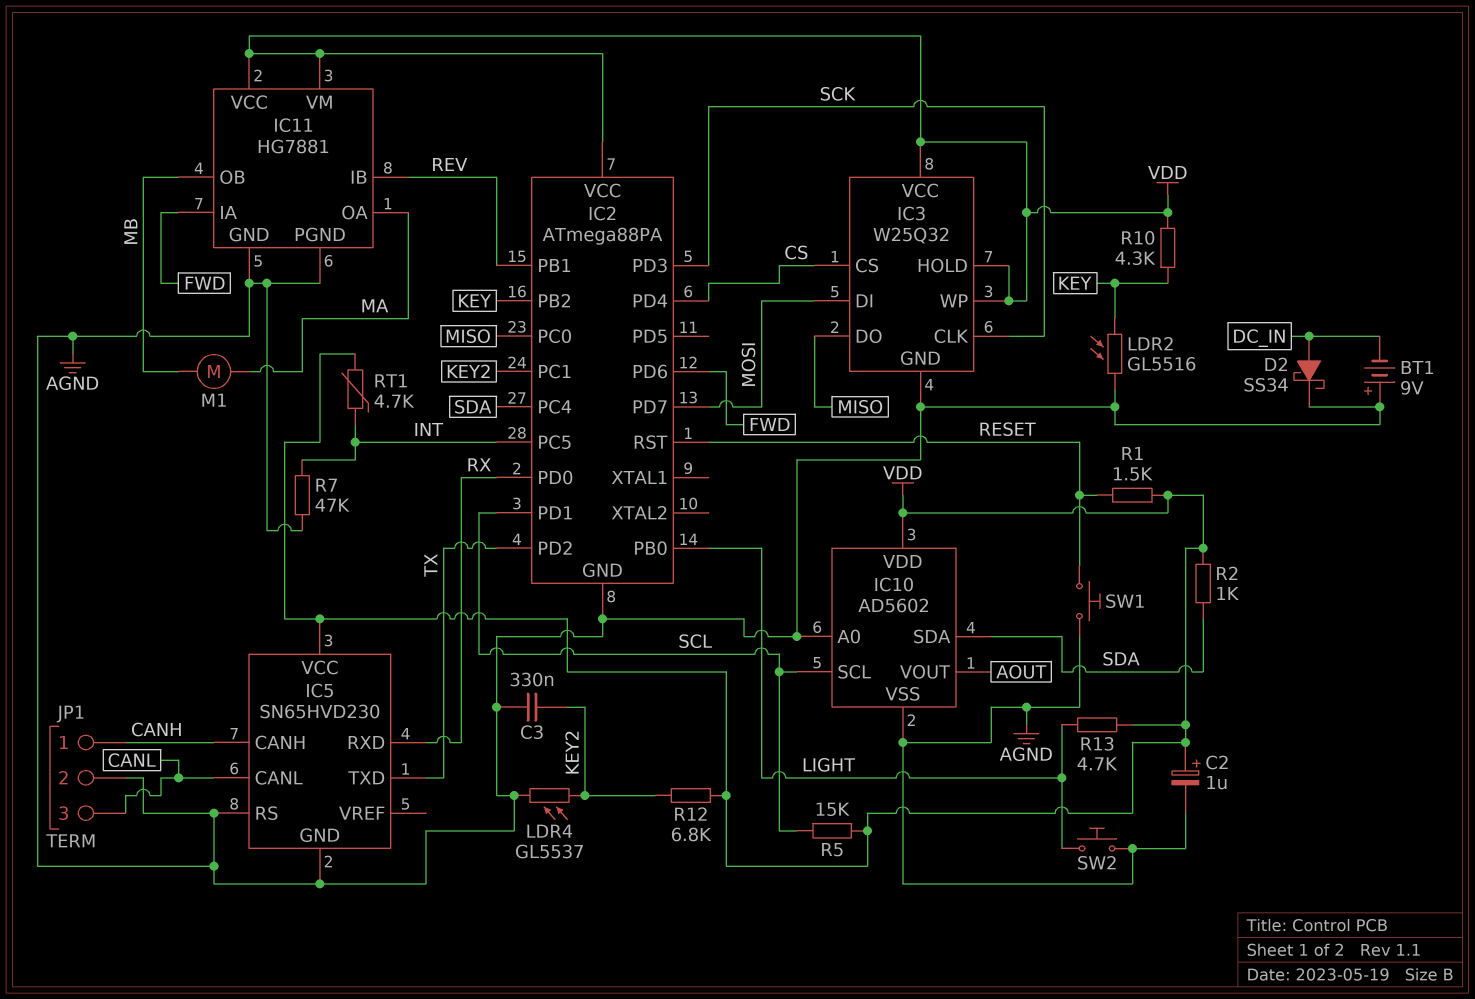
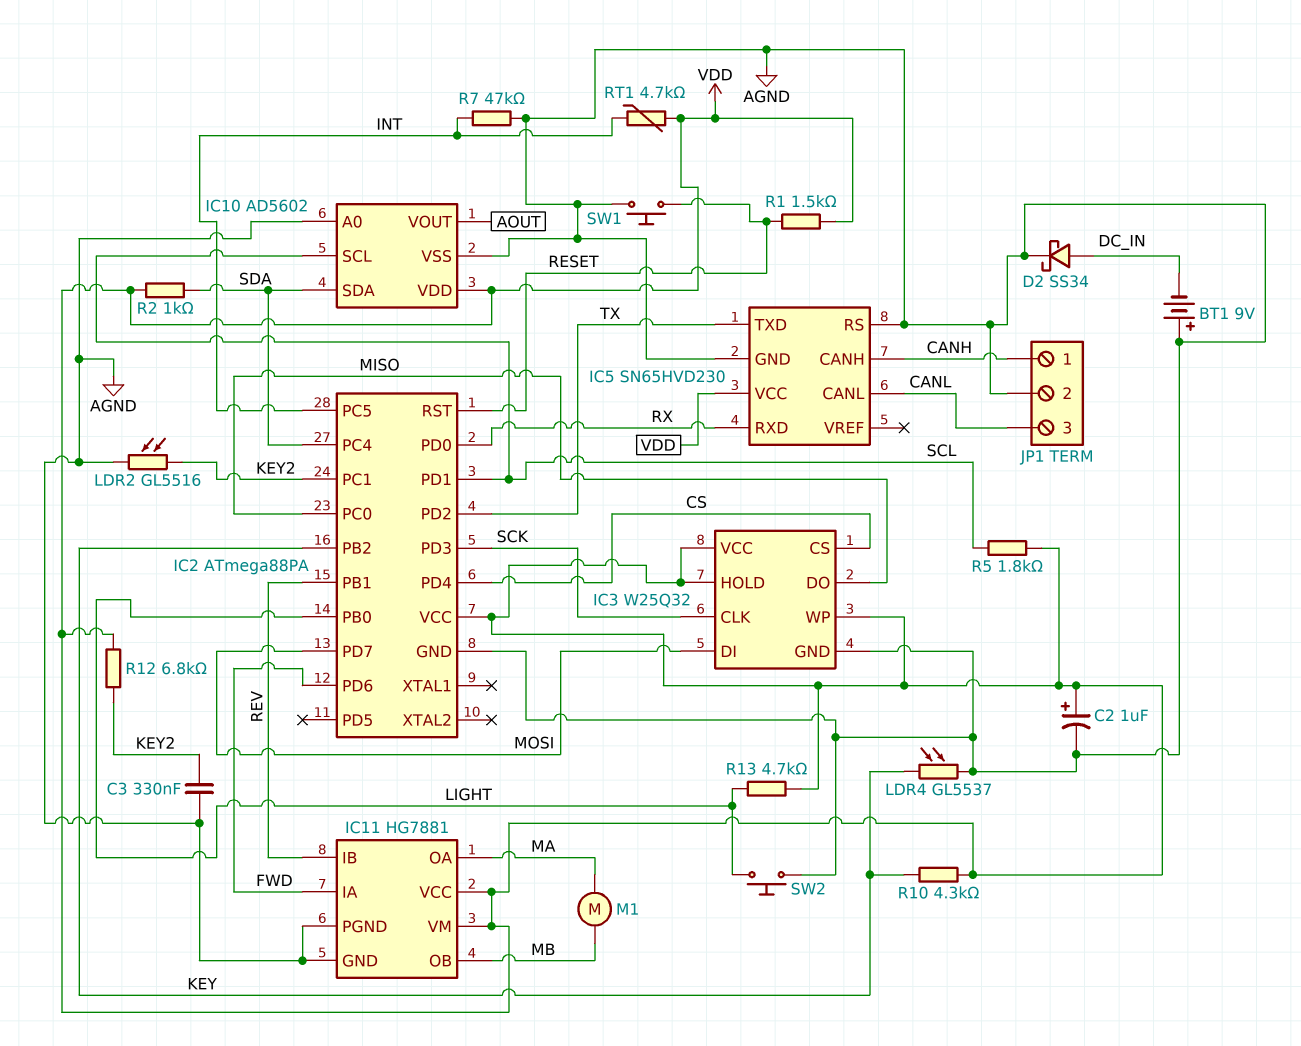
LDR2: GL5516 (AGND, KEY) -> GL5516 (AGND, KEY2)
LDR4: GL5537 (AGND, KEY2) -> GL5537 (AGND, KEY)
R5: 15k (SCL, VDD) -> 1.8k (SCL, VDD)

